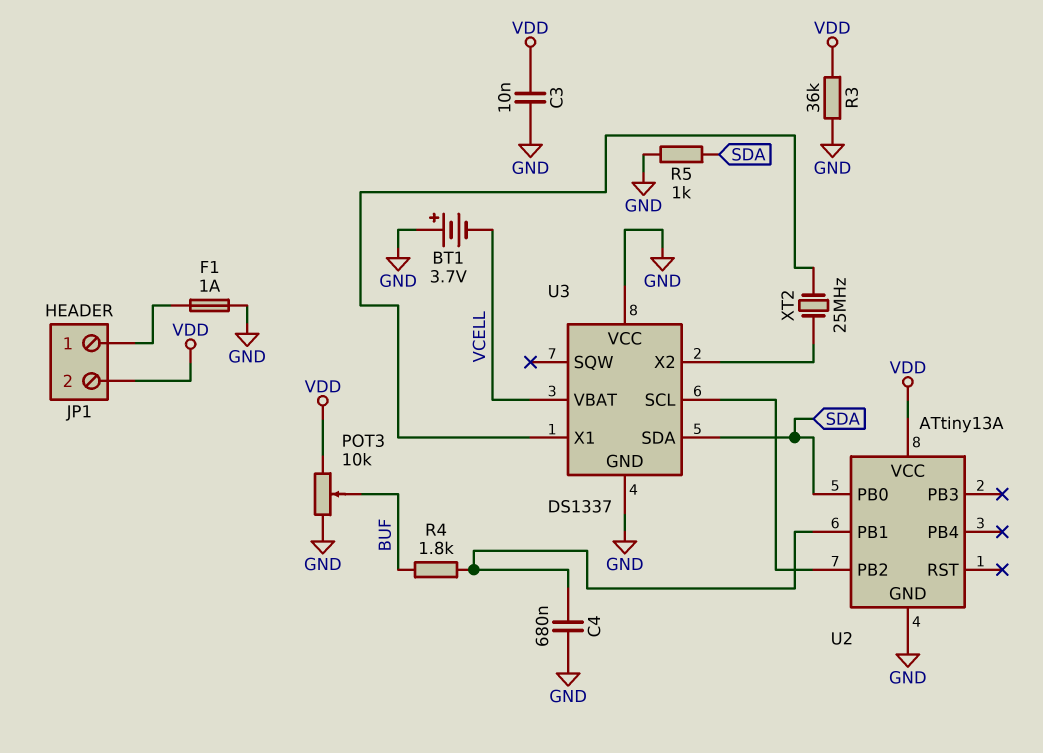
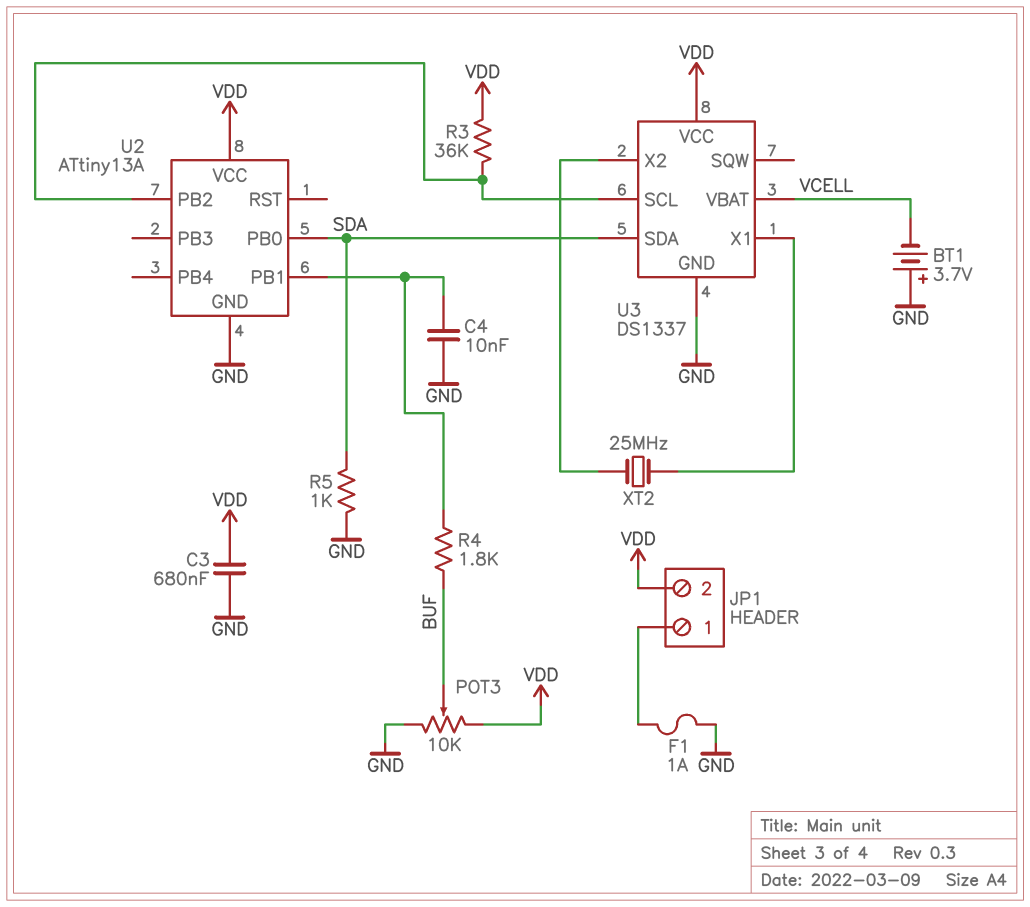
C3: 10nF (GND, VDD) -> 680nF (GND, VDD)
C4: 680nF (GND, U2/PB1) -> 10nF (GND, U2/PB1)
R3: 36k (GND, VDD) -> 36k (U2/PB2, VDD)
U3 pin VCC: GND -> VDD

